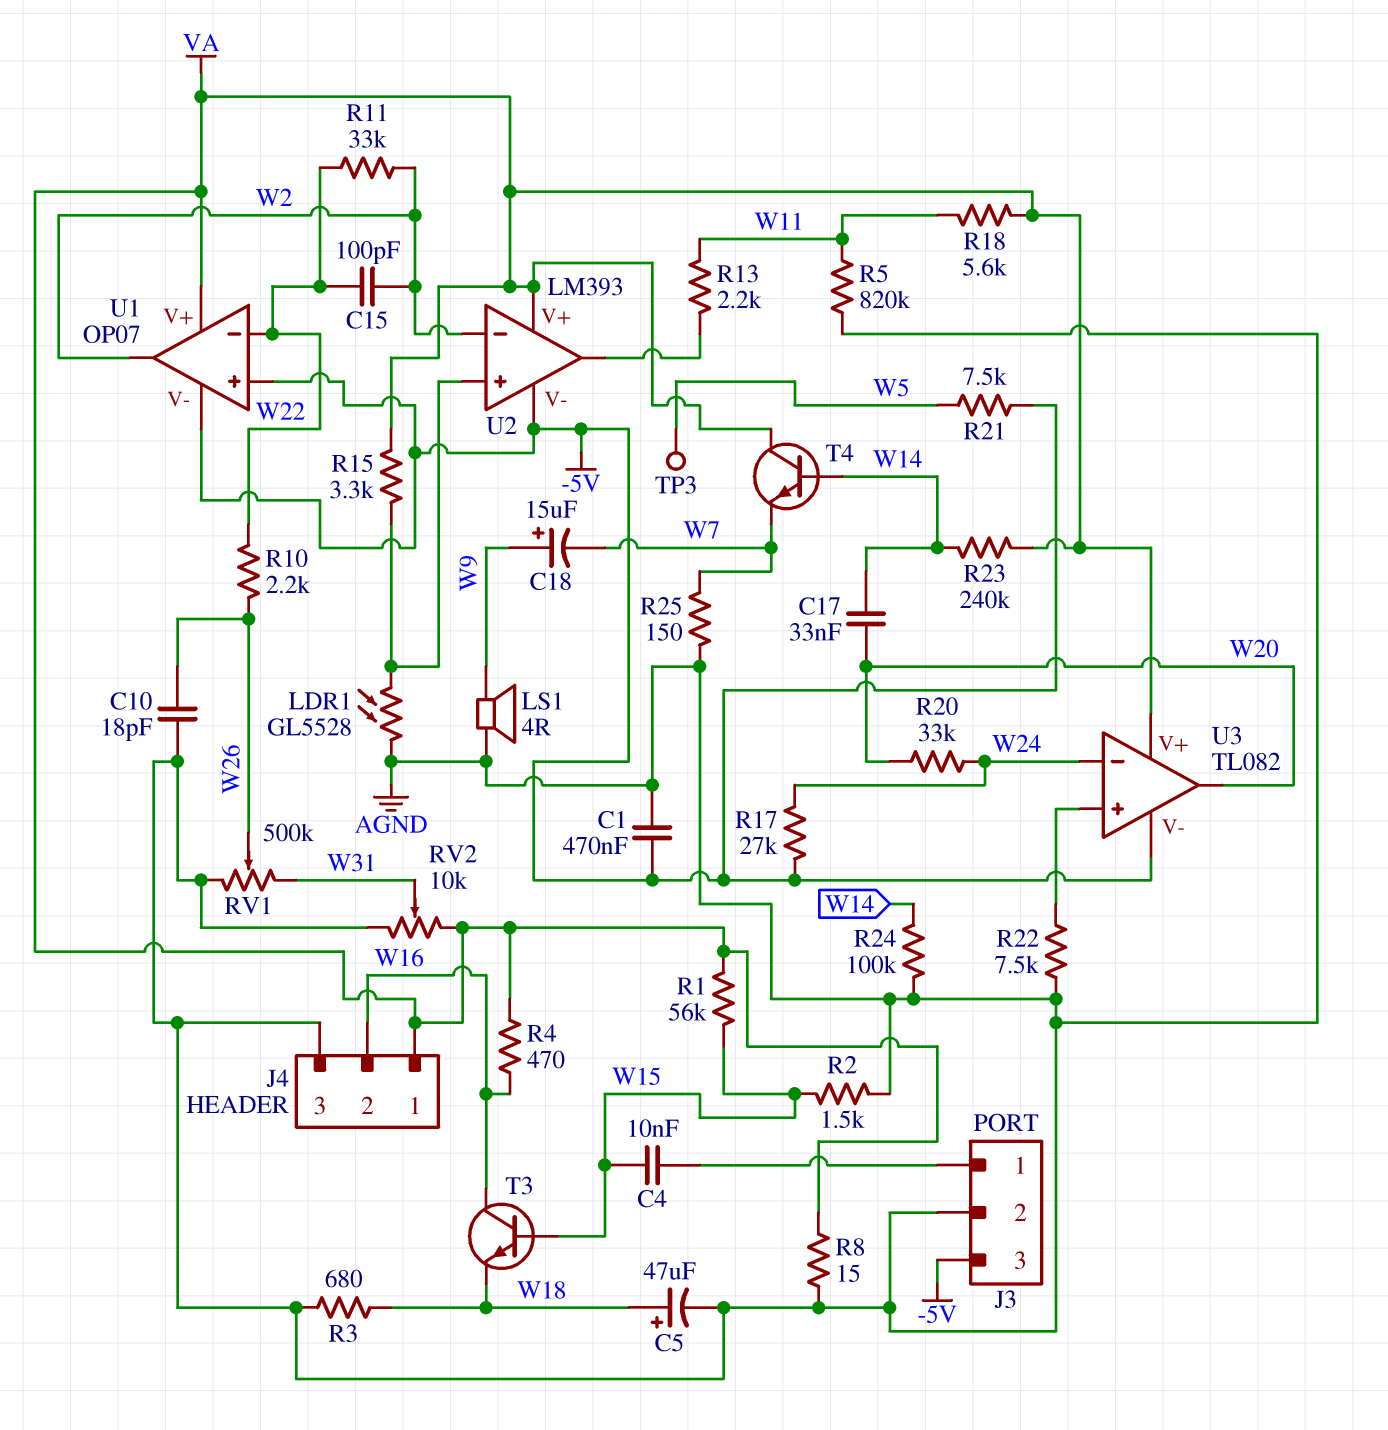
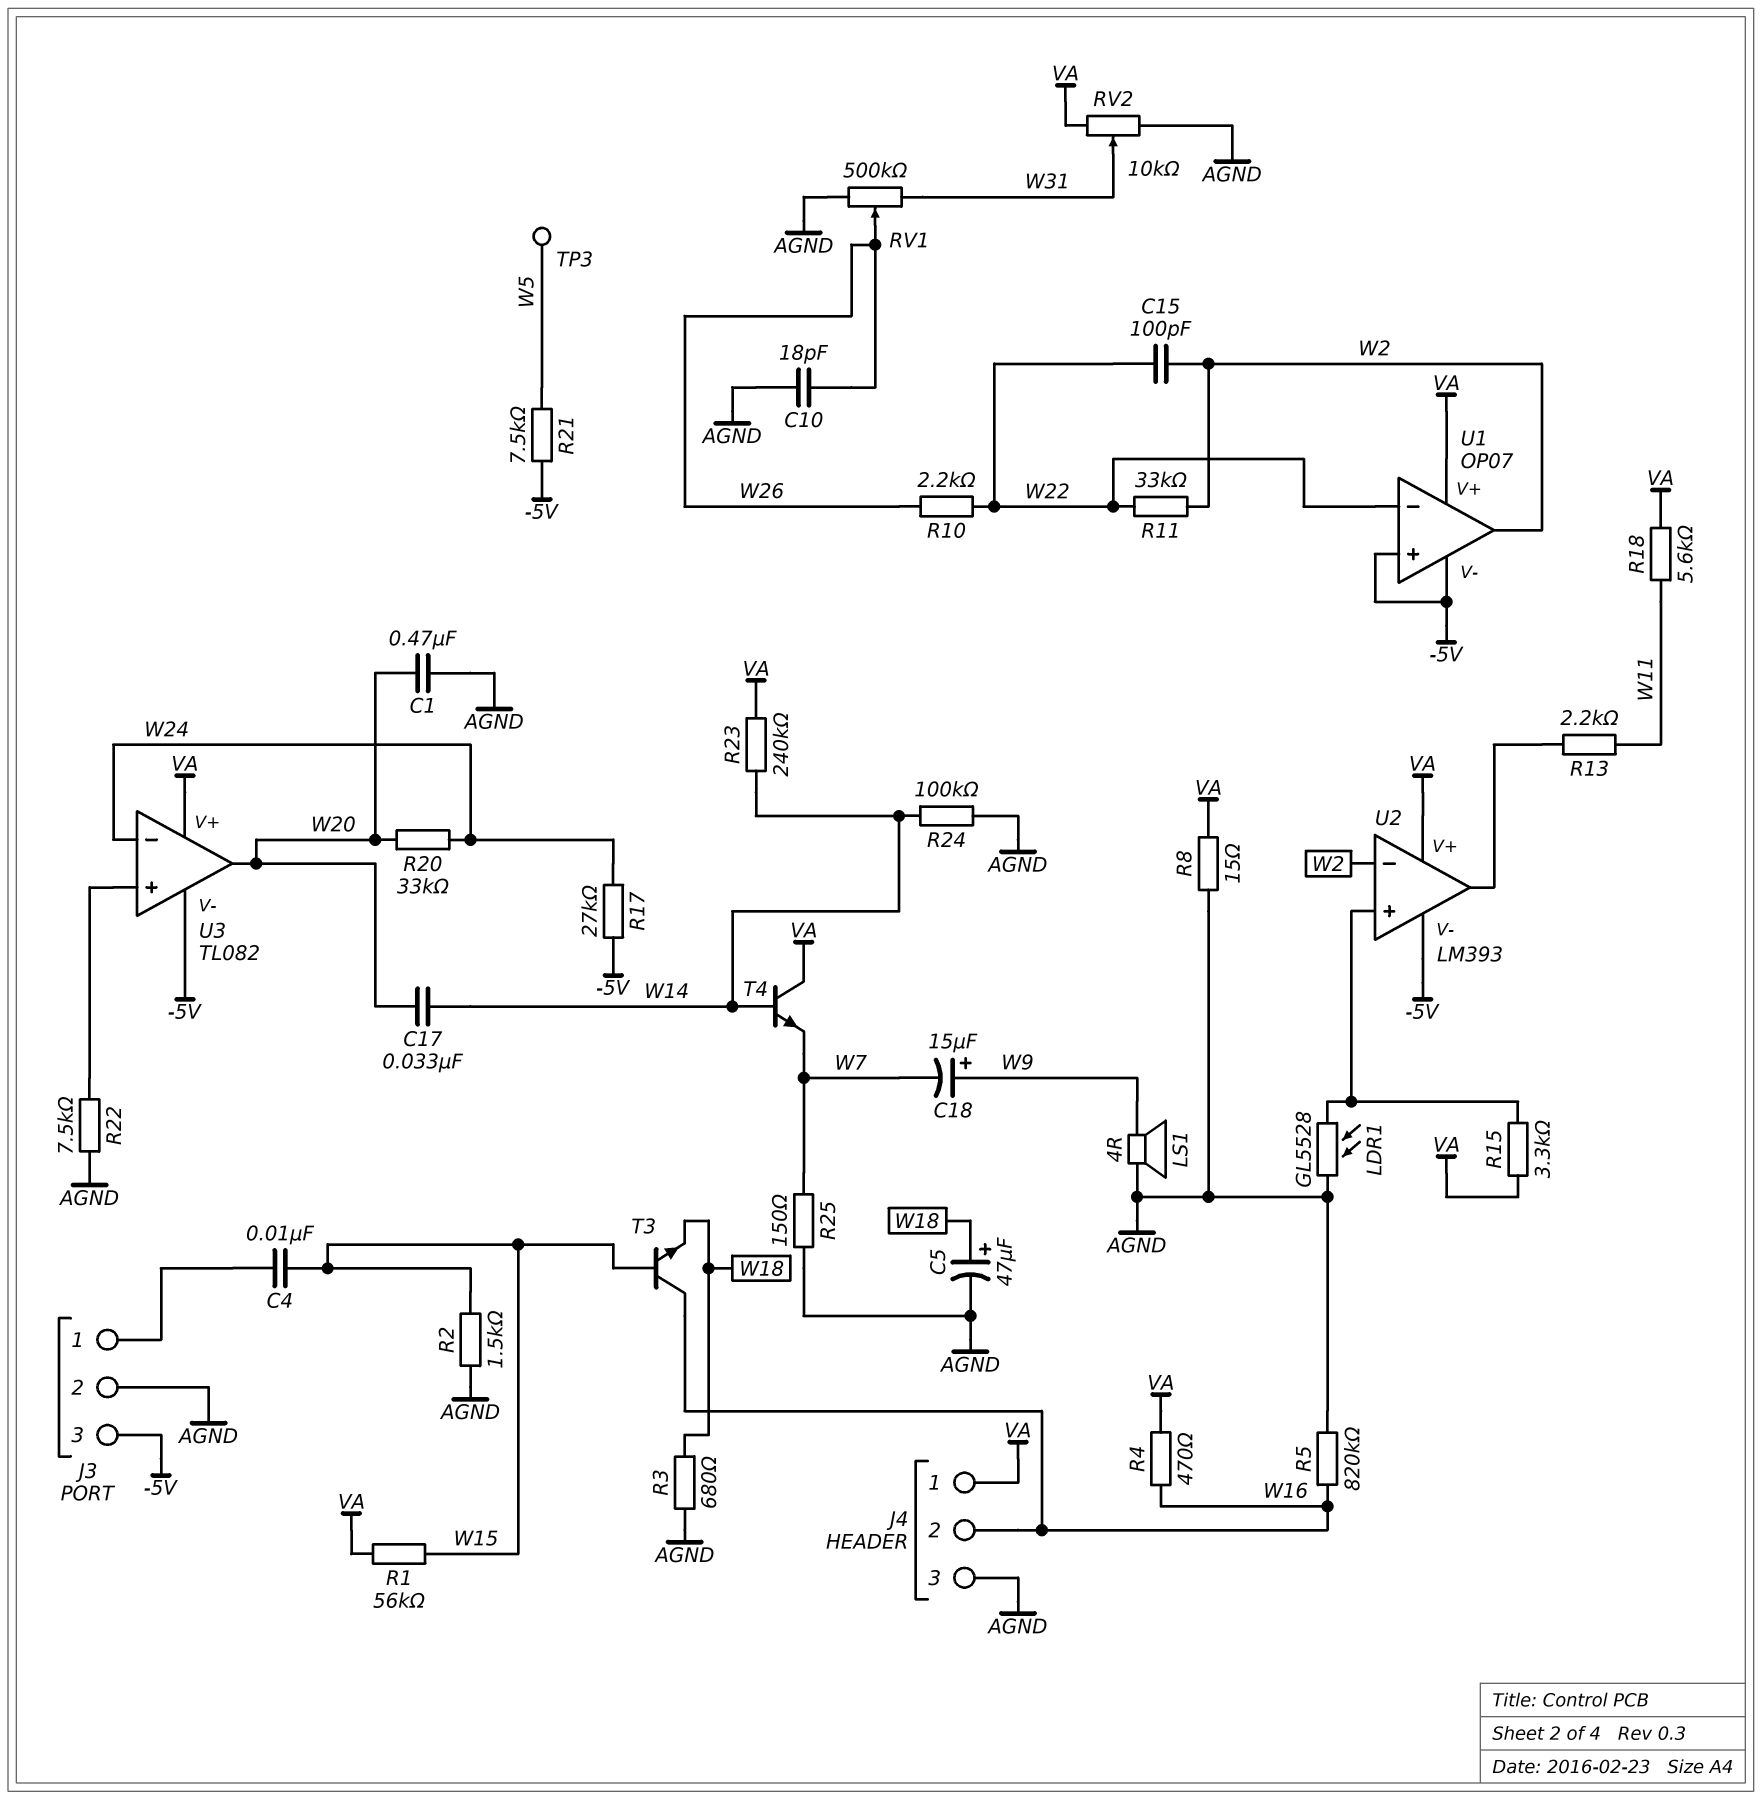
C1: 470nF (-5V, AGND) -> 470nF (AGND, W20)
R5: 820k (AGND, W11) -> 820k (AGND, W16)

